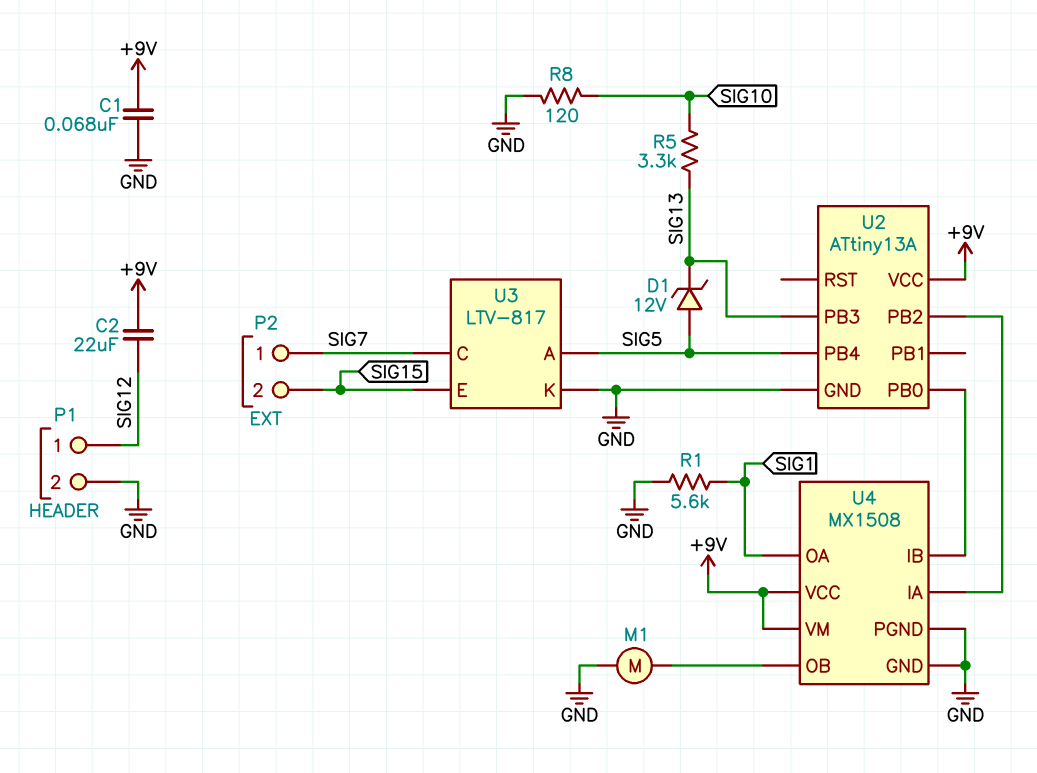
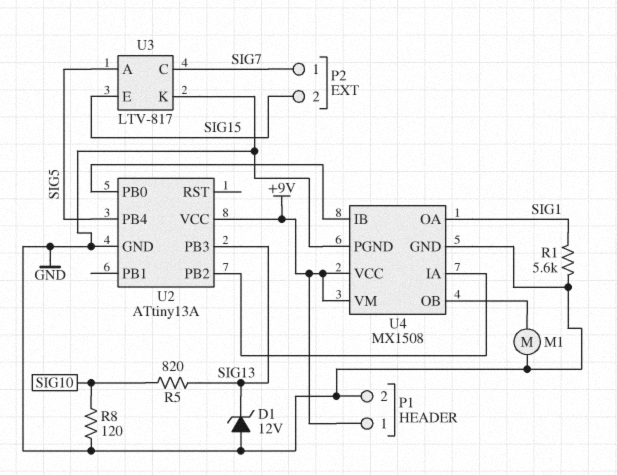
C1: 68nF (+9V, GND) -> none
C2: 22uF (+9V, SIG12) -> none
D1: zener 12V (A SIG5, K SIG13) -> zener 12V (A GND, K SIG13)
P1 pin 1: SIG12 -> +9V
R5: 3.3k (SIG10, SIG13) -> 820 (SIG10, SIG13)

